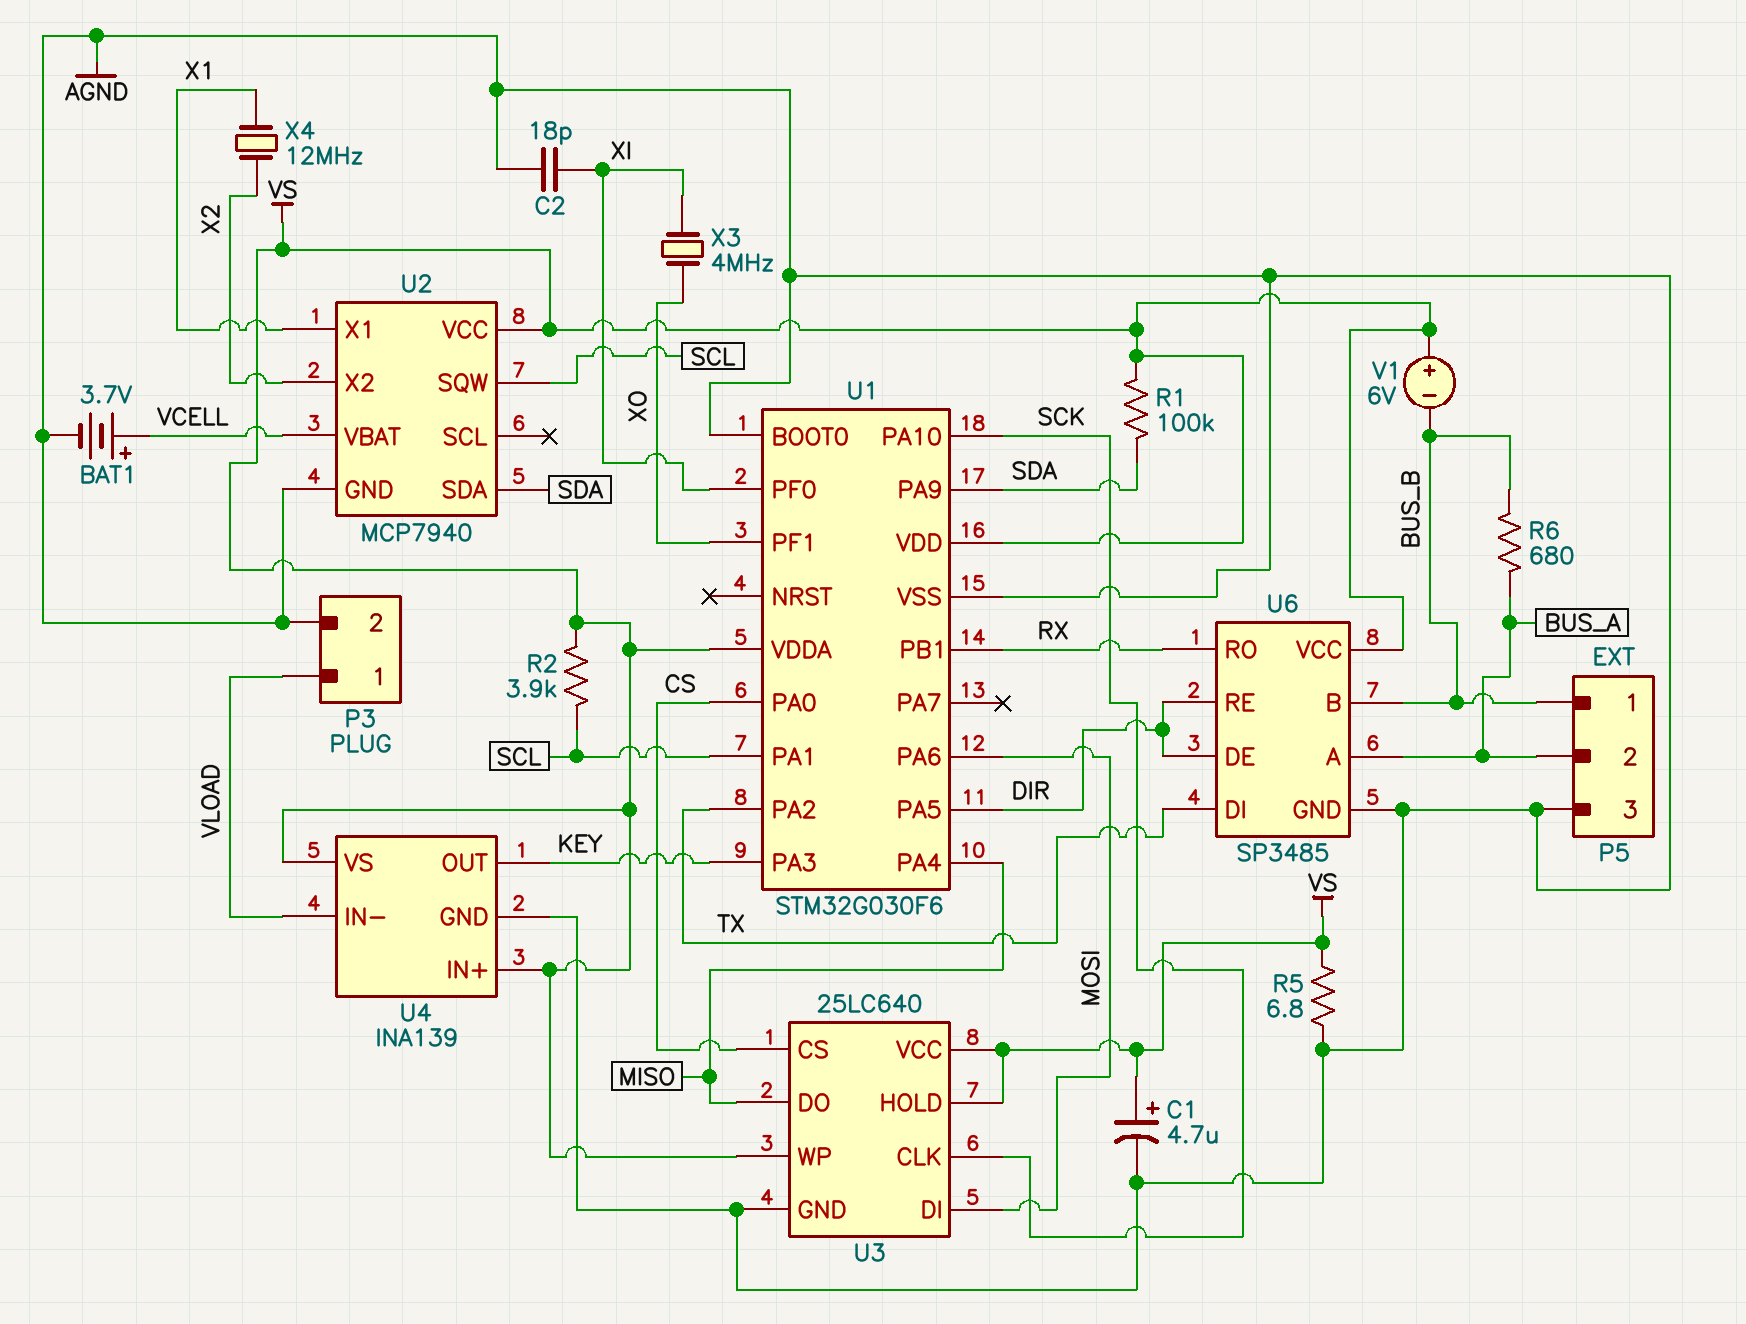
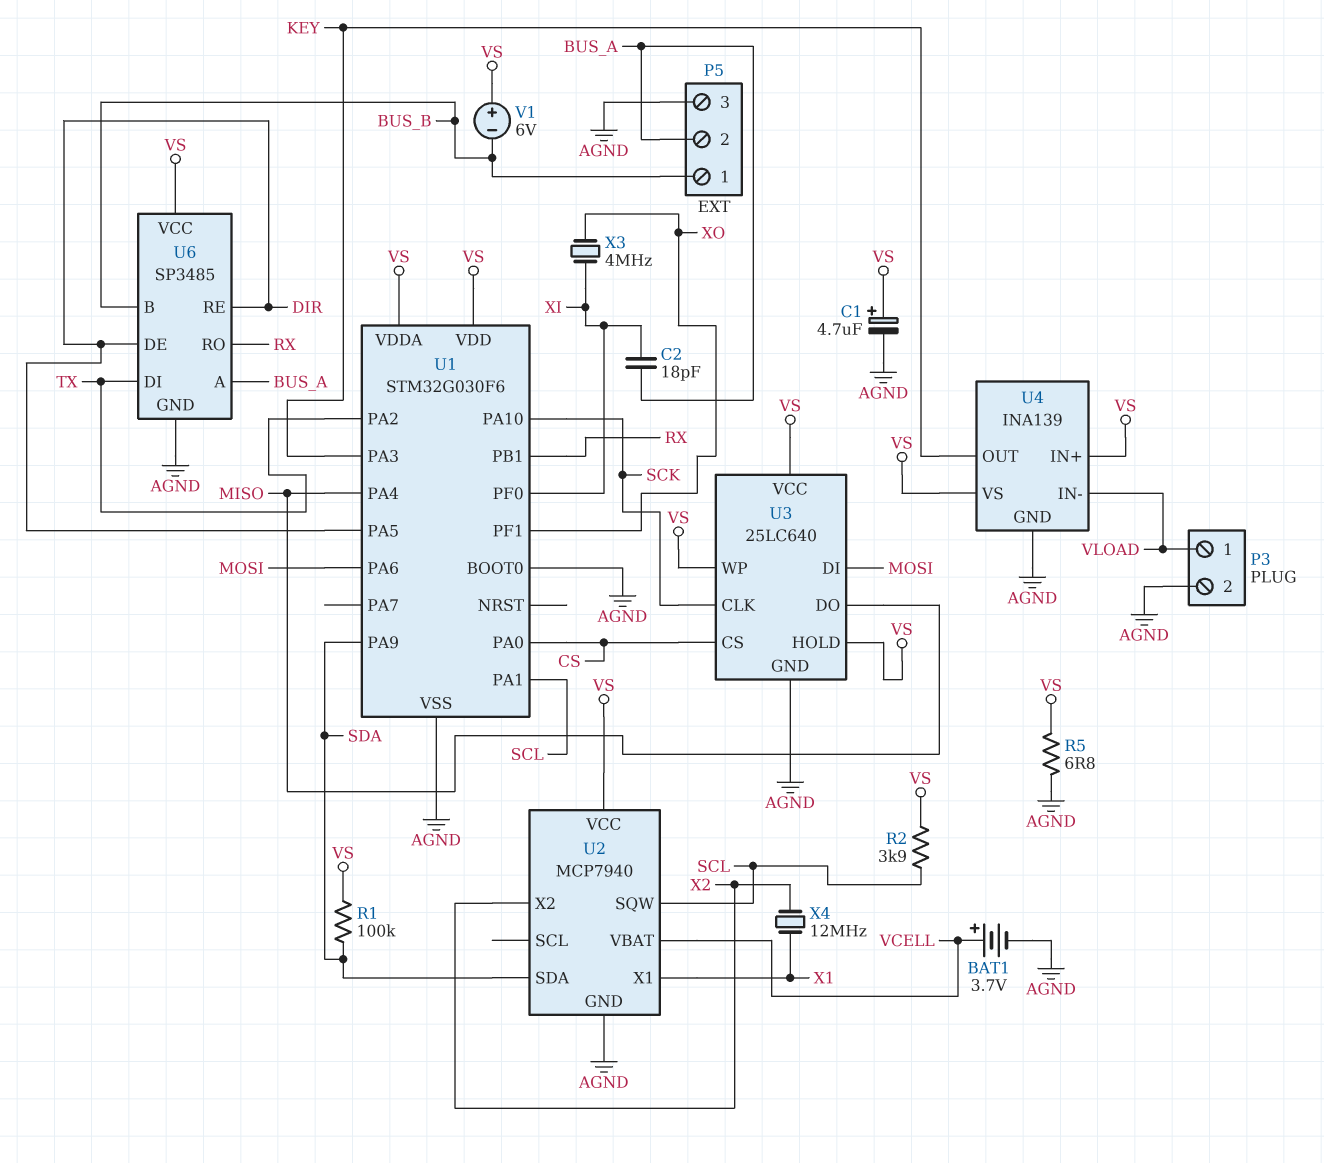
C2: 18pF (AGND, XI) -> 18pF (BUS_A, XI)
R6: 680 (BUS_A, BUS_B) -> none

